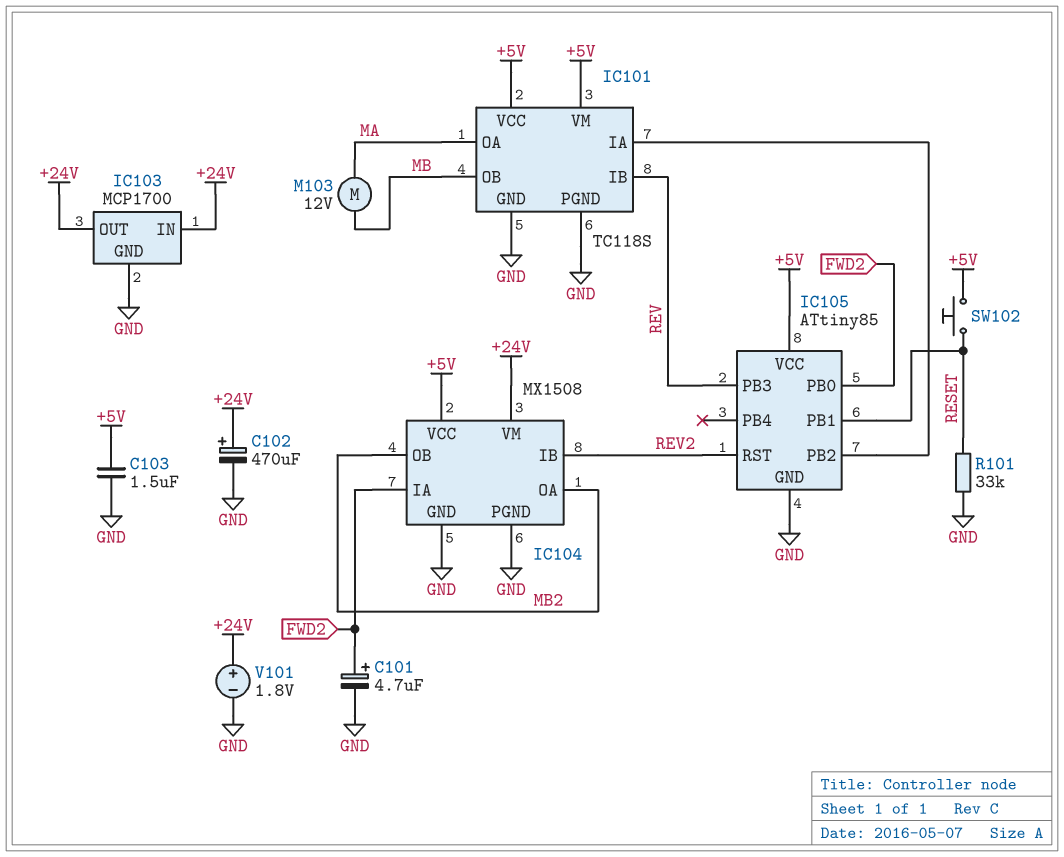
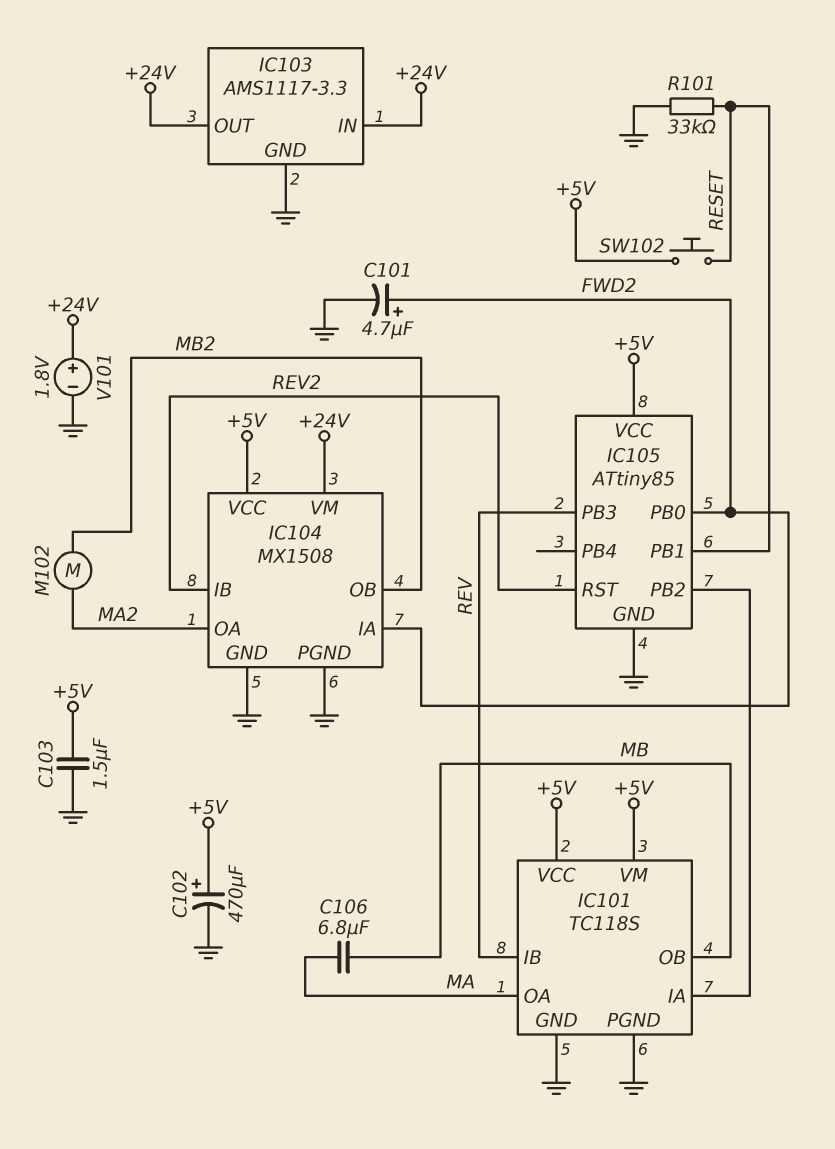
C102: 470uF (plus +24V, minus GND) -> 470uF (plus +5V, minus GND)
C106: none -> 6.8uF (MA, MB)
IC103: MCP1700 -> AMS1117-3.3
IC104 pin OA: MB2 -> MA2
M102: none -> motor (MA2, MB2)
M103: motor 12V (MA, MB) -> none

